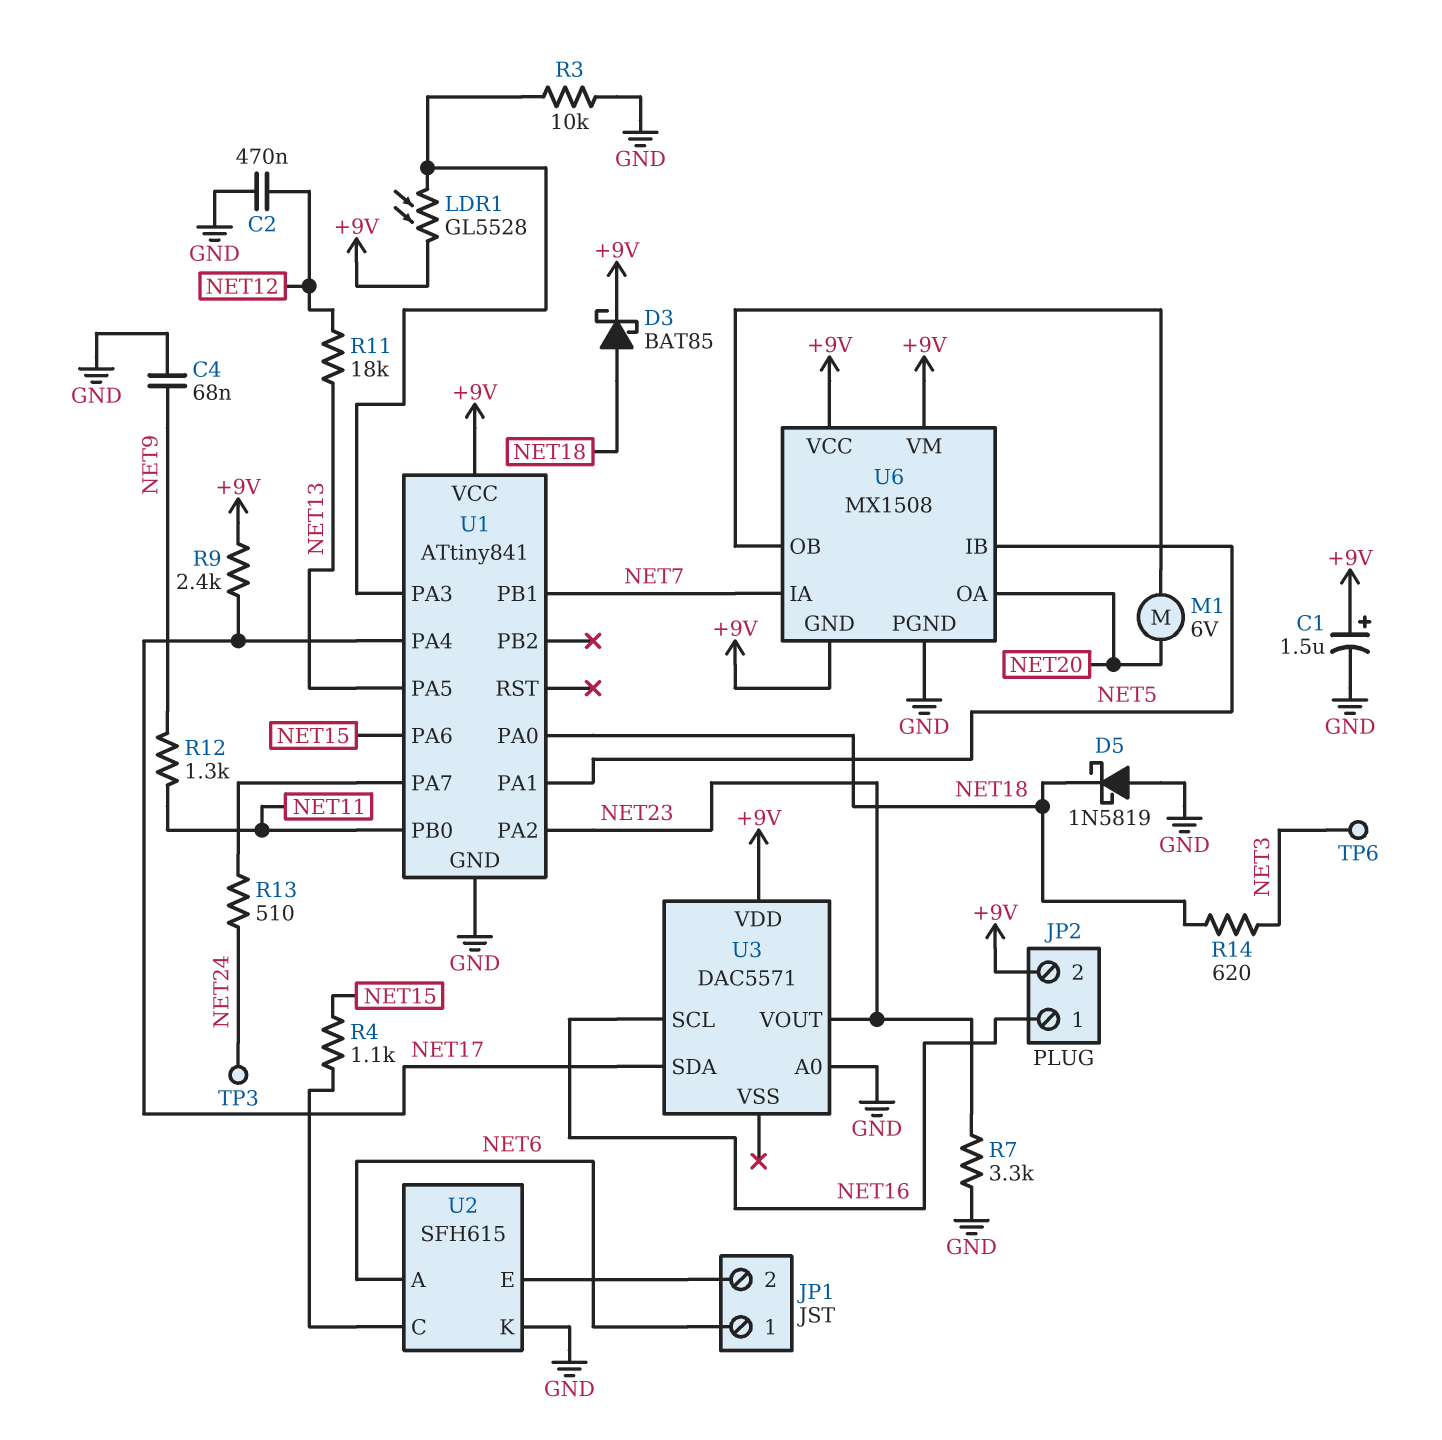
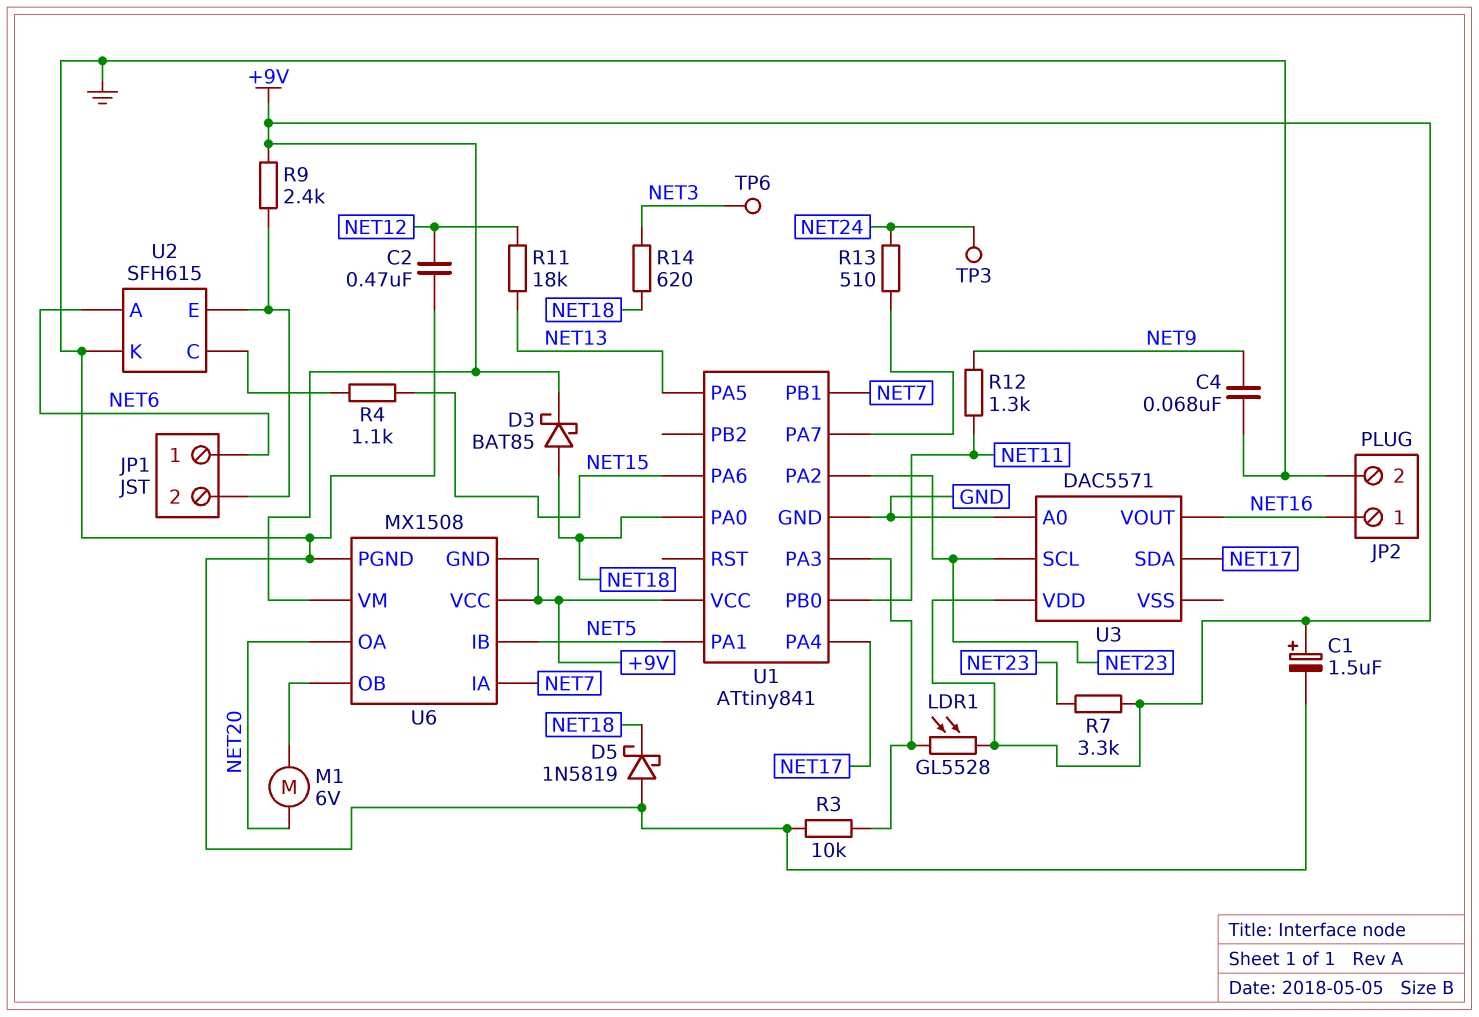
JP2 pin 2: +9V -> GND
R7: 3.3k (GND, NET23) -> 3.3k (+9V, NET23)
R9: 2.4k (+9V, NET17) -> 2.4k (+9V, JP1/2)
U3 pin SCL: NET16 -> NET23
U3 pin VOUT: NET23 -> NET16

